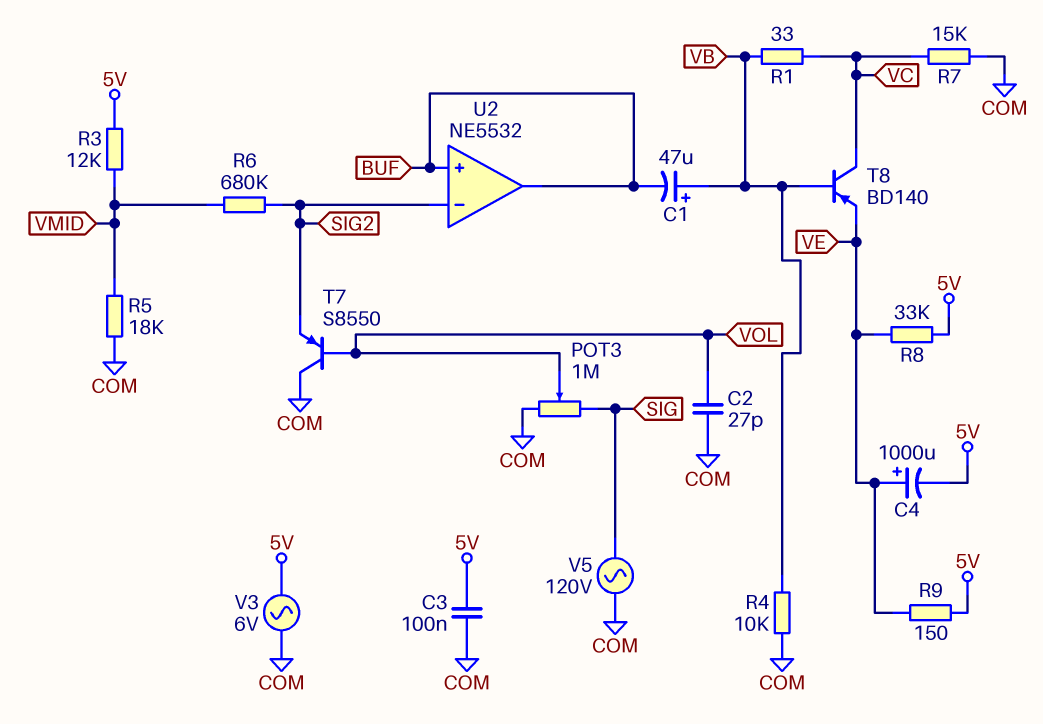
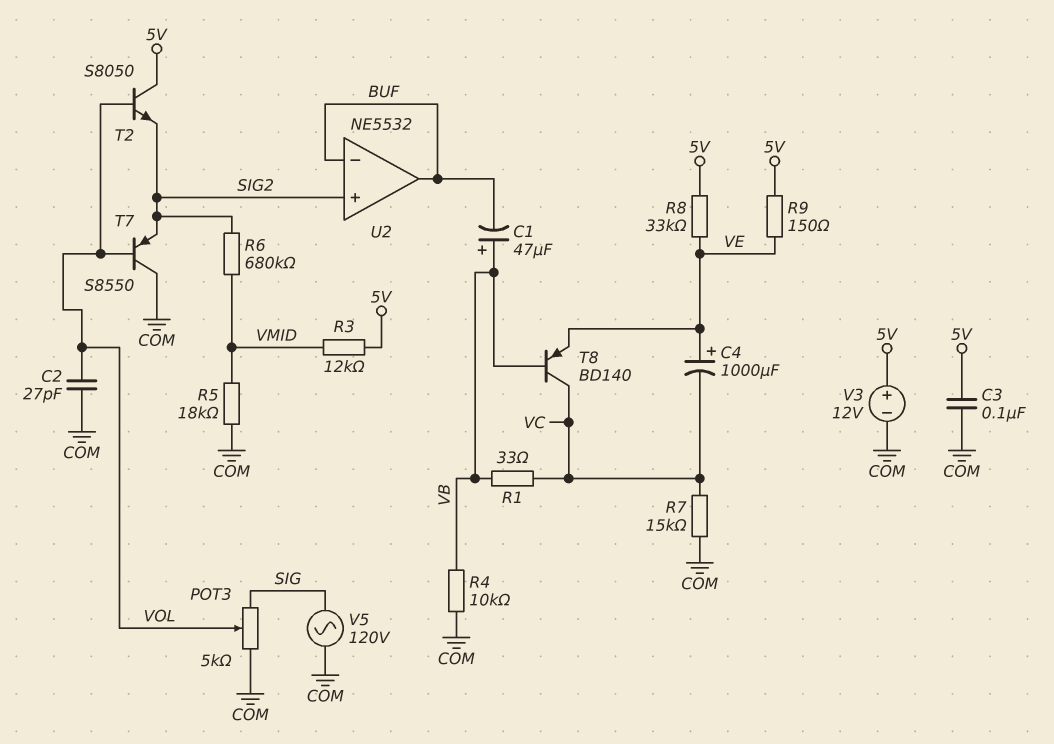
C4: 1000uF (plus VE, minus 5V) -> 1000uF (plus VE, minus VC)
POT3: 1M (COM, SIG, wiper VOL) -> 5k (COM, SIG, wiper VOL)
T2: none -> NPN S8050 (B VOL, C 5V, E SIG2)
U2 pin in+: BUF -> SIG2
U2 pin in-: SIG2 -> BUF
V3: AC 6V (5V, COM) -> 12V (plus 5V, minus COM)

